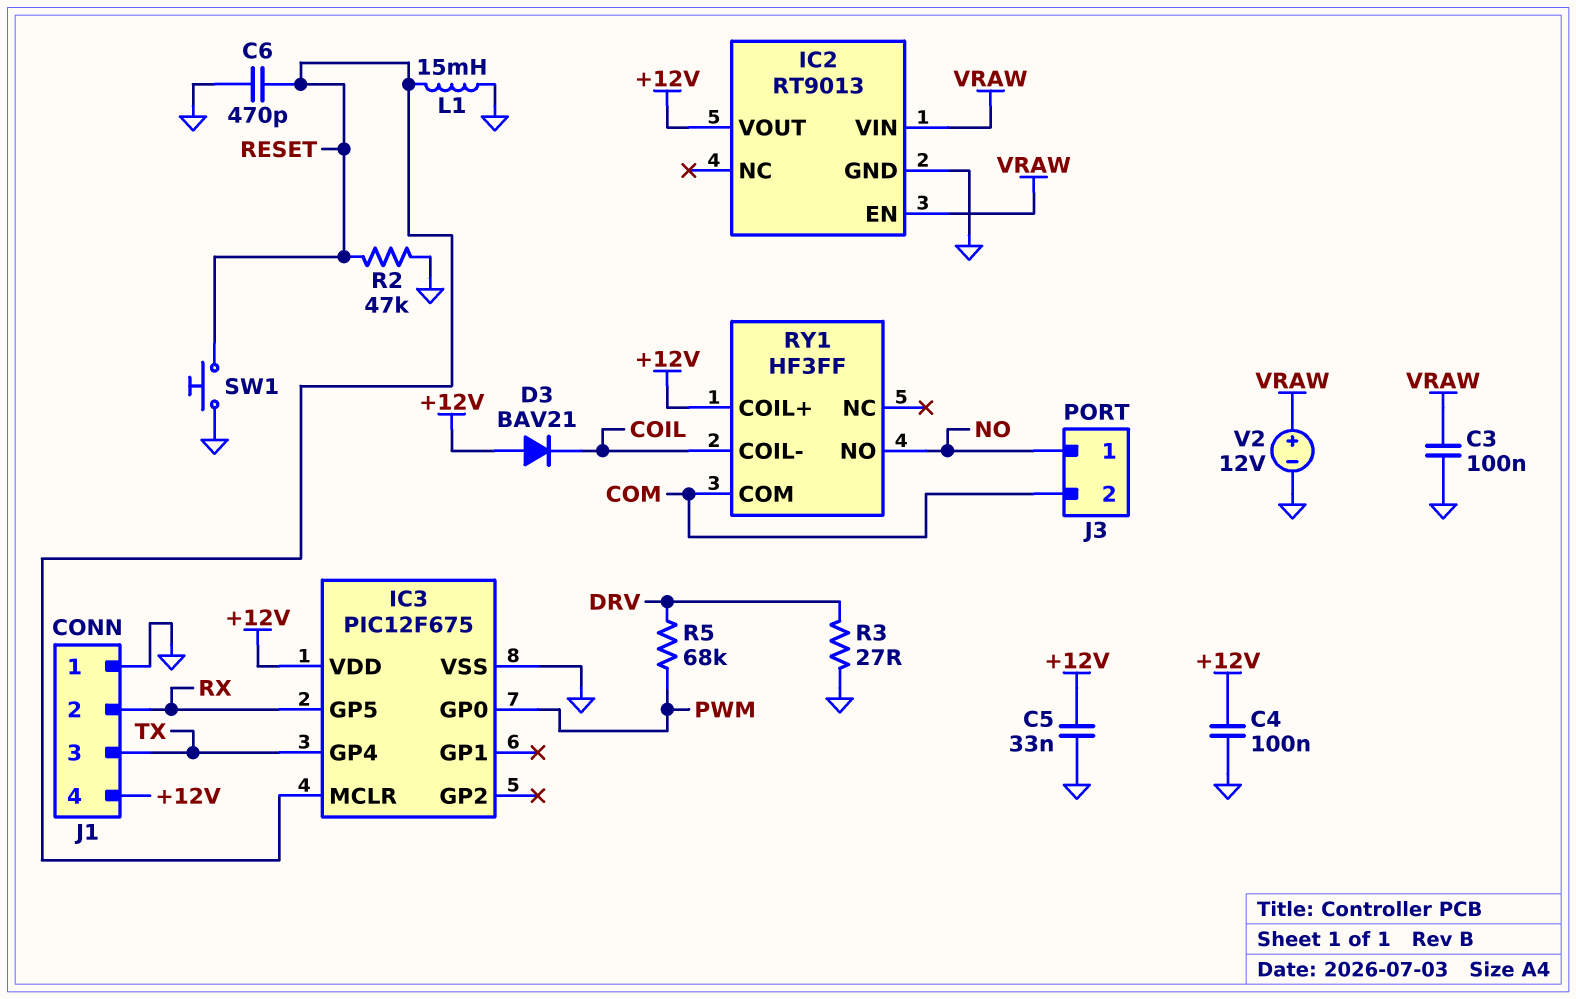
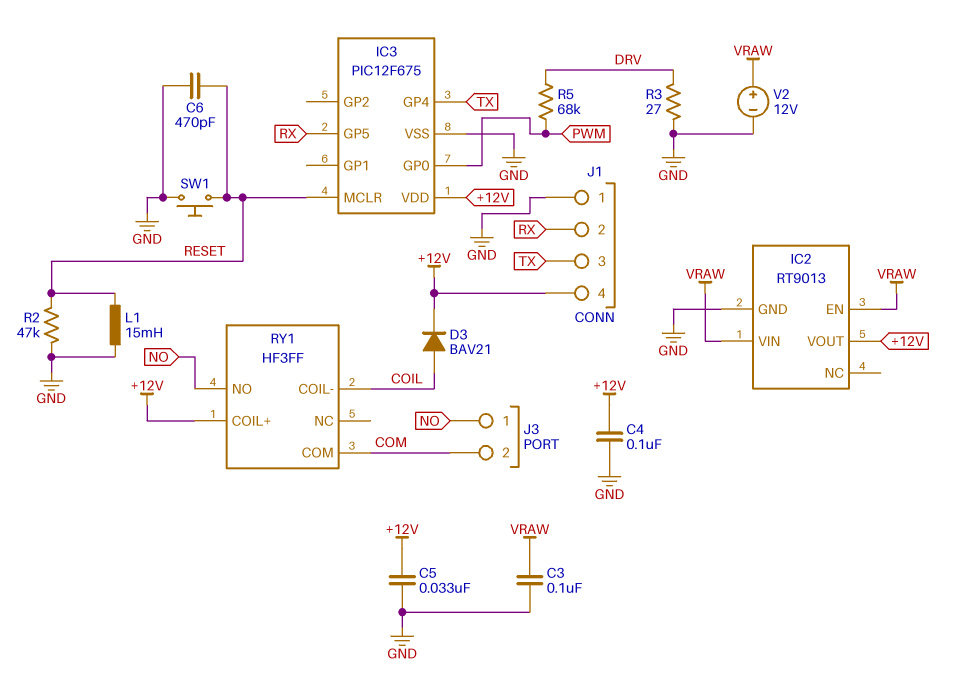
D3: diode BAV21 (A +12V, K COIL) -> diode BAV21 (A COIL, K +12V)

